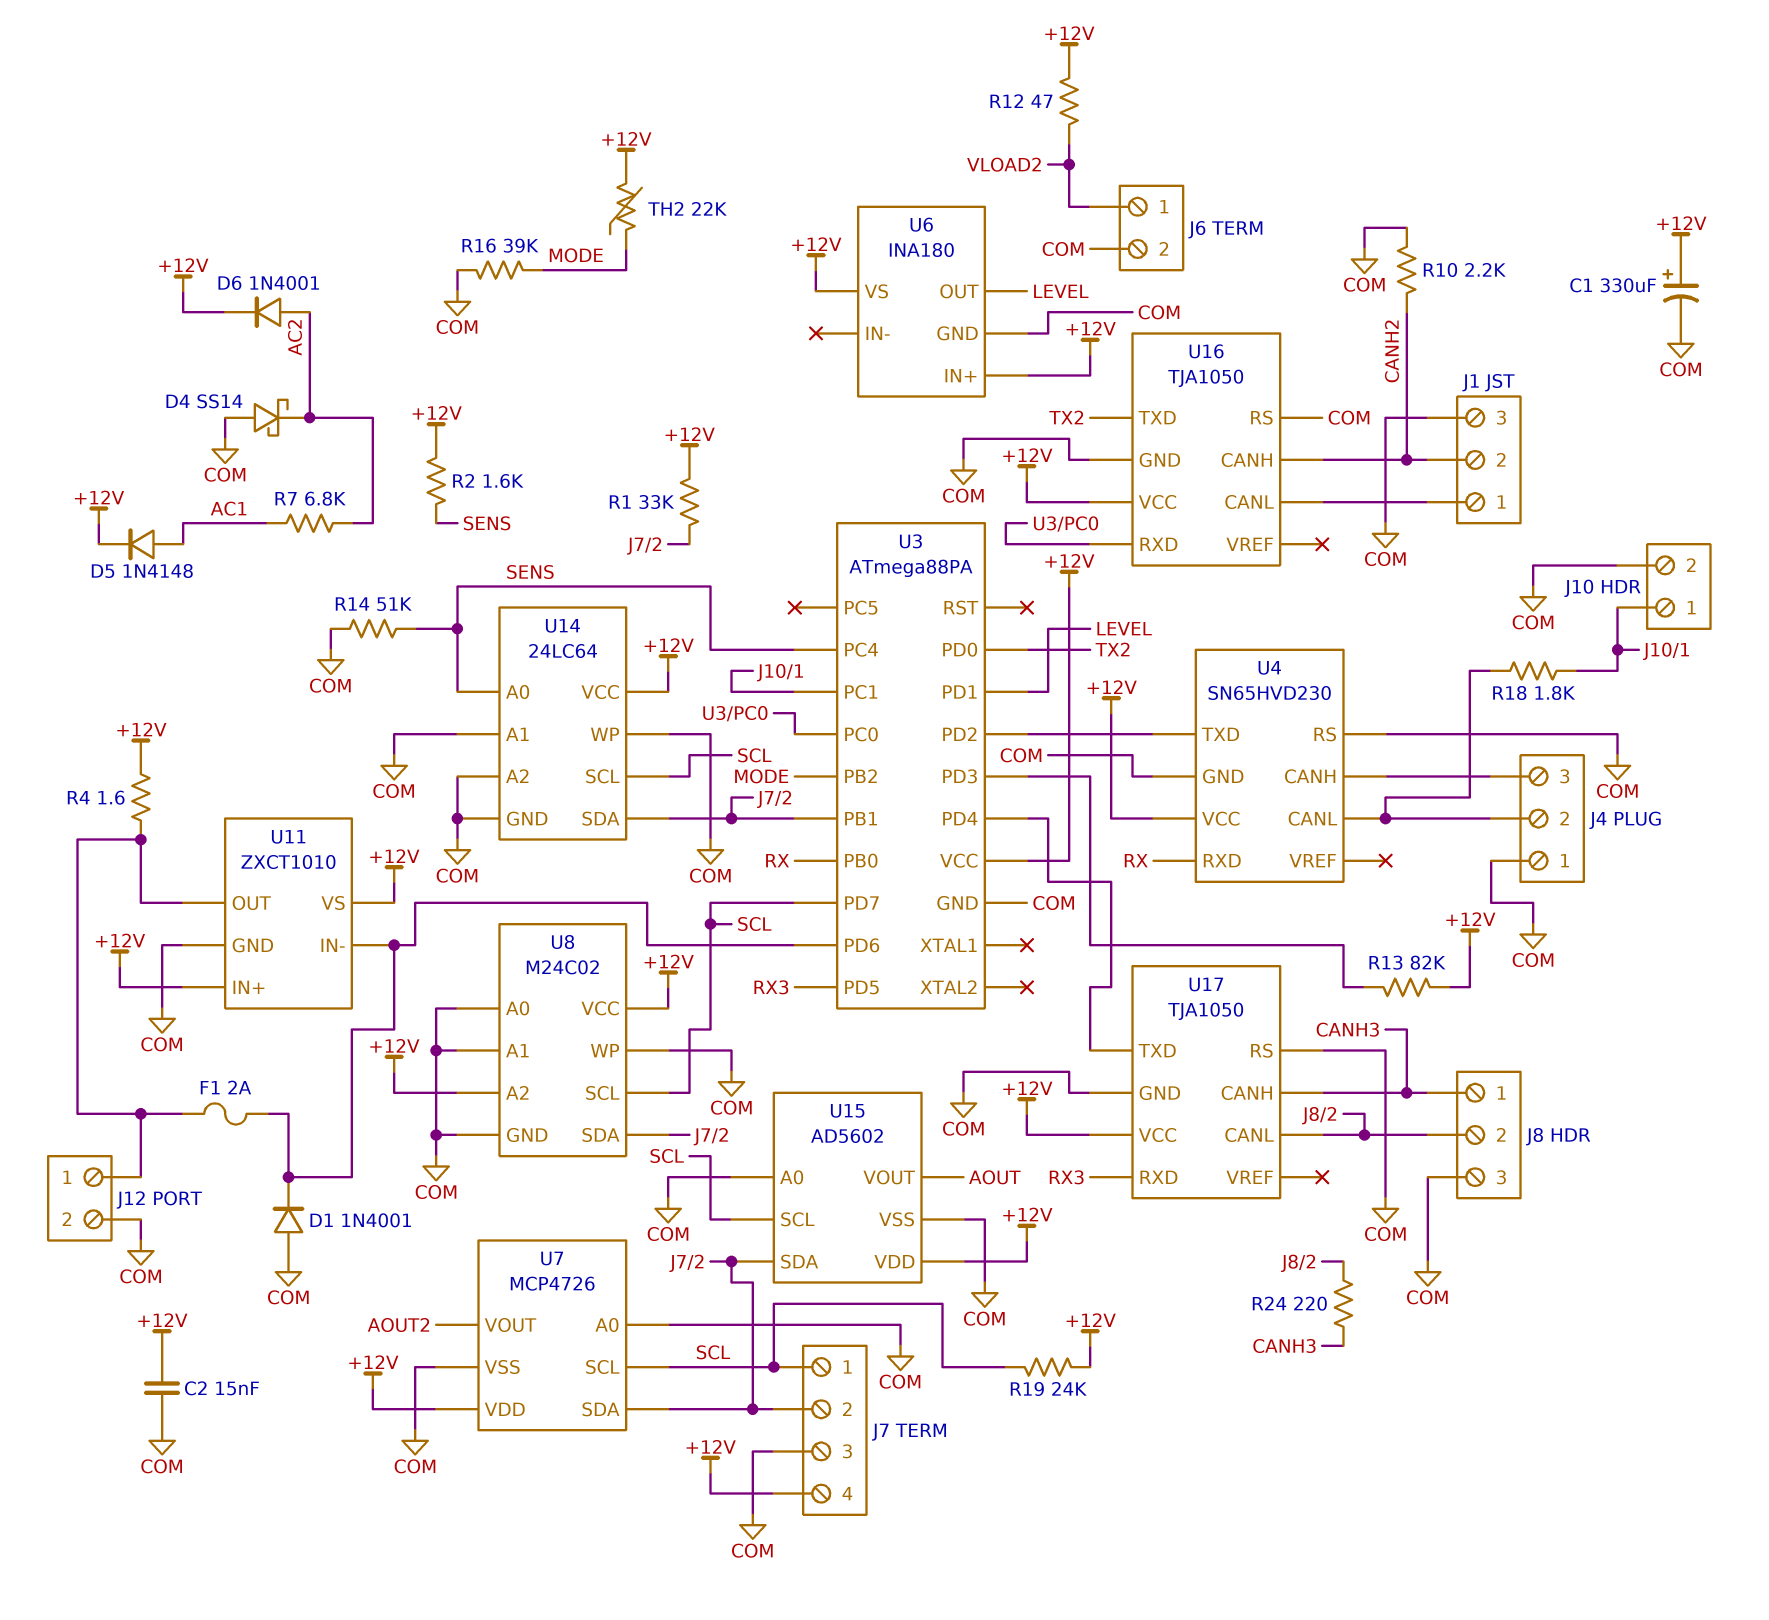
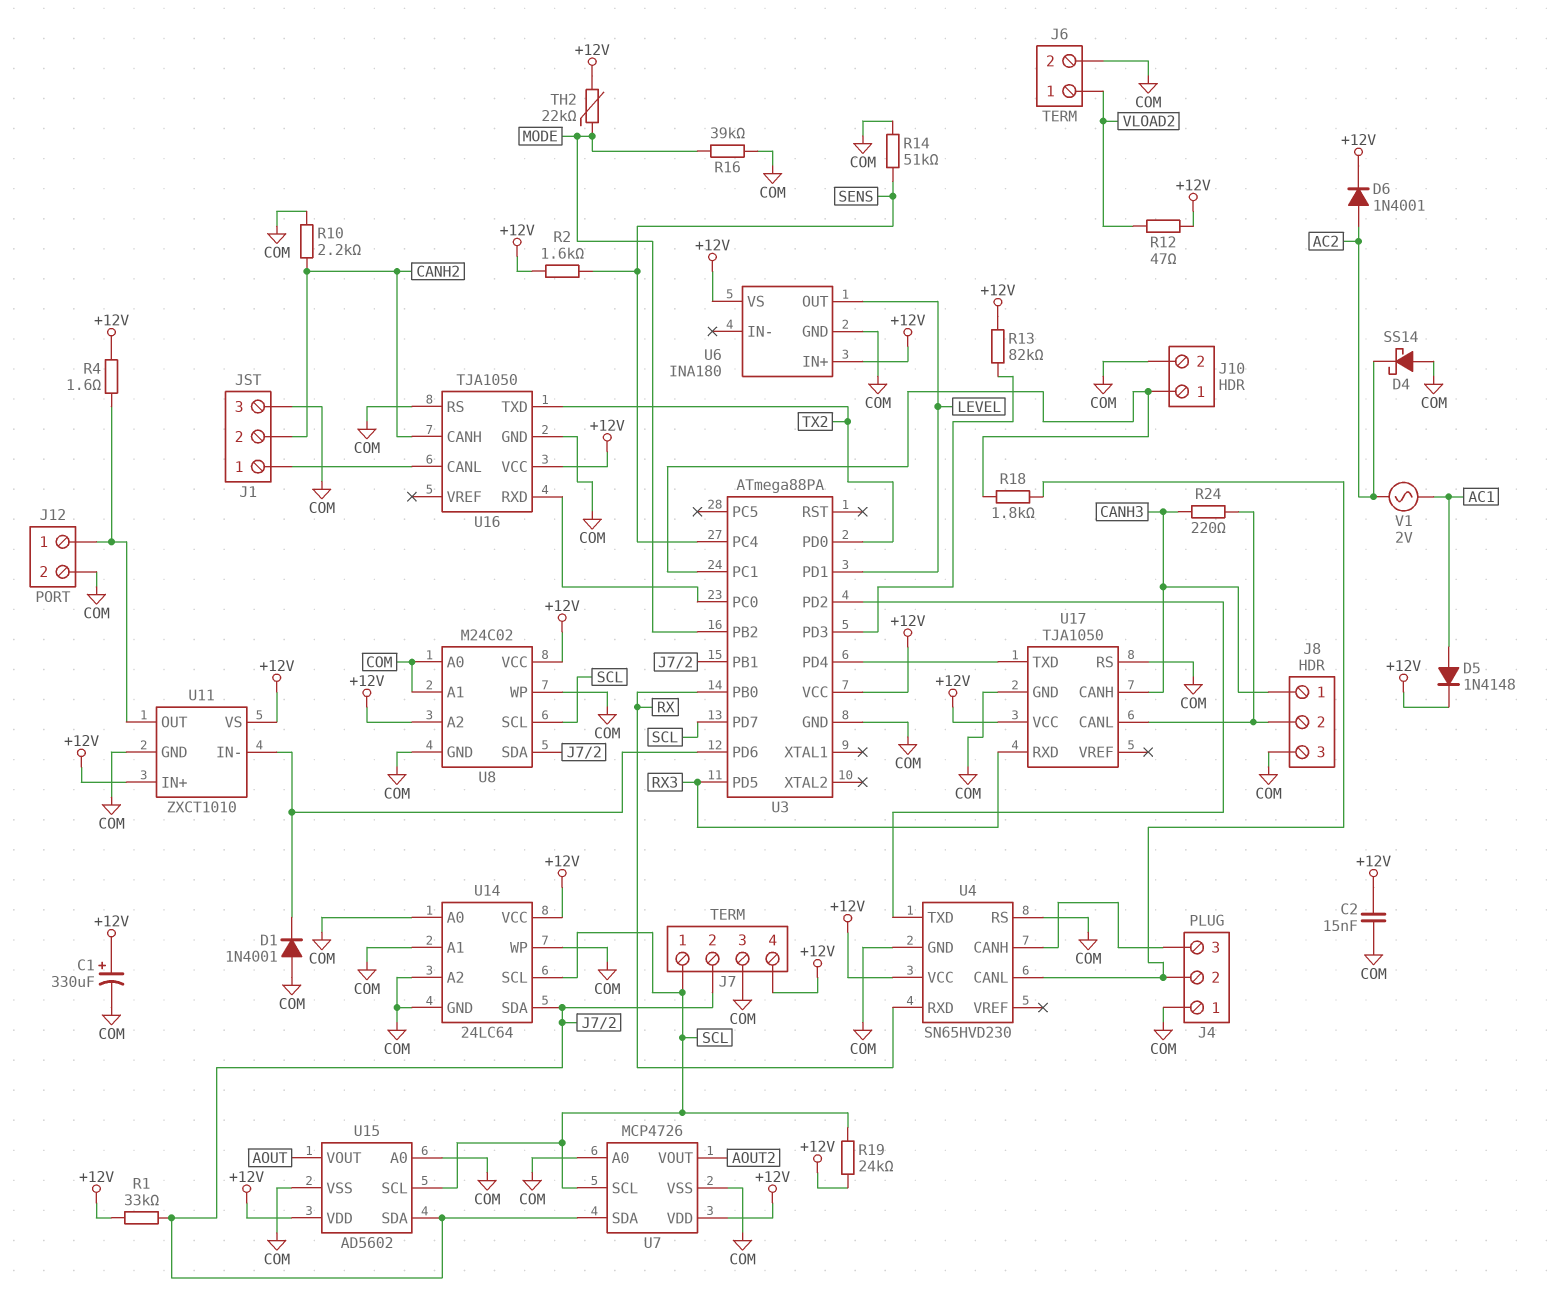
F1: 2A (J12/1, U3/PD6) -> none
R7: 6.8k (AC1, AC2) -> none
U14 pin A0: SENS -> COM
V1: none -> AC 2V (AC1, AC2)

